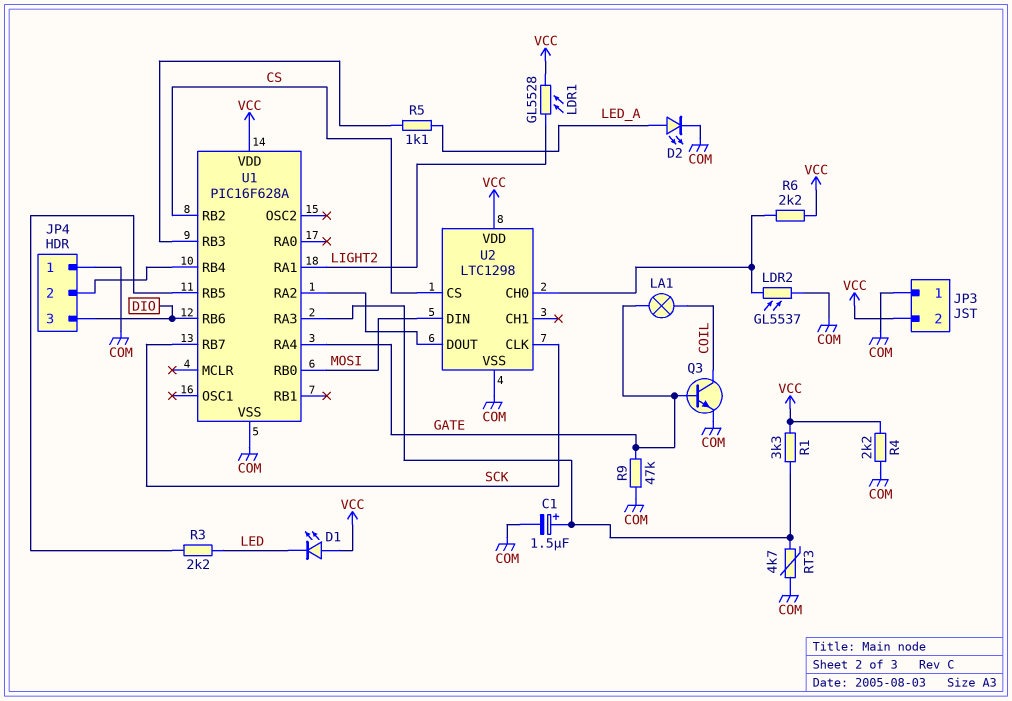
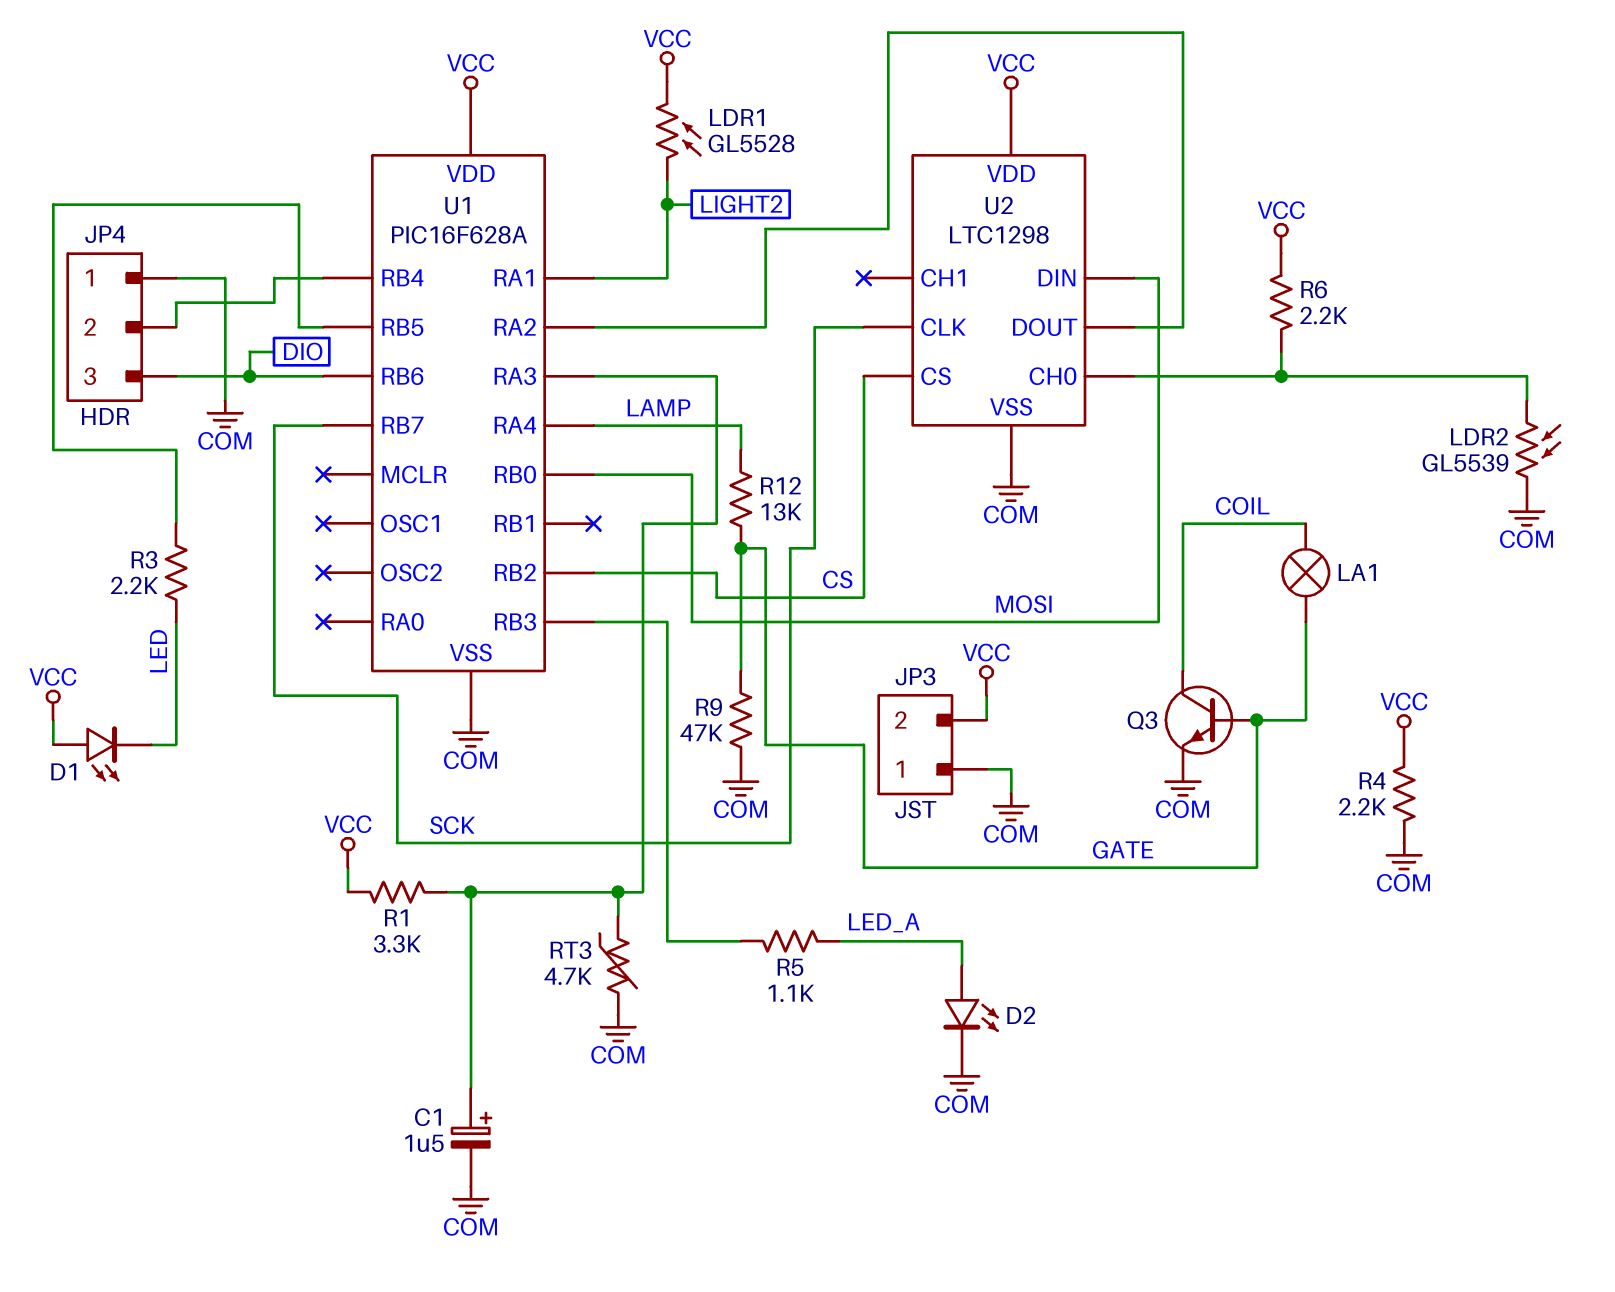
LDR2: GL5537 (COM, U2/CH0) -> GL5539 (COM, U2/CH0)
R12: none -> 13k (GATE, LAMP)
U1 pin RA4: GATE -> LAMP

